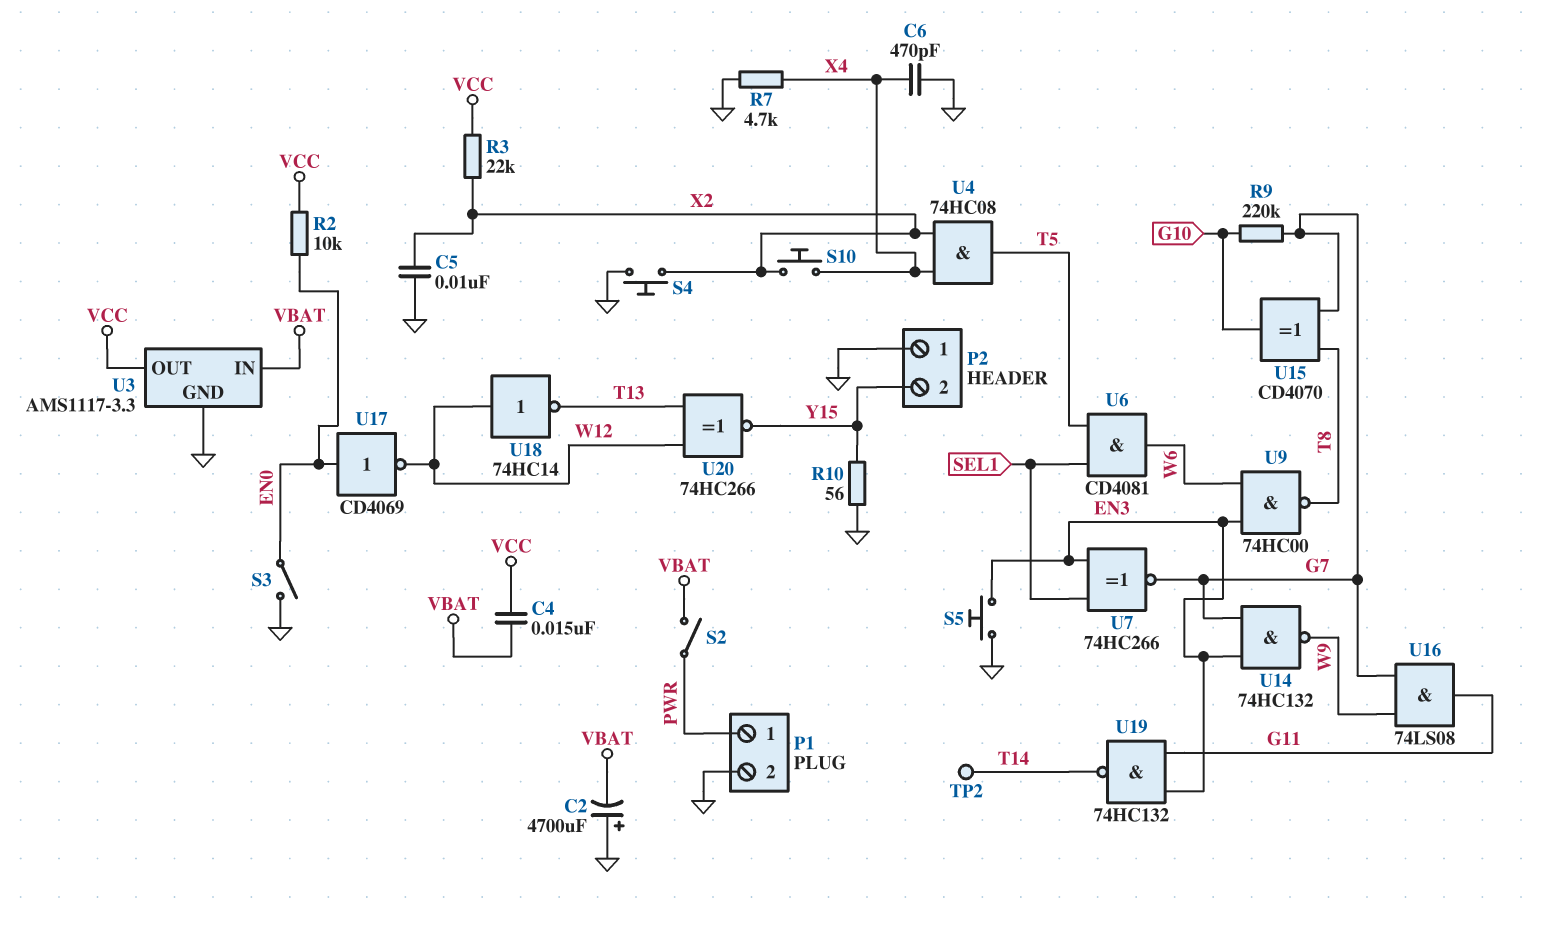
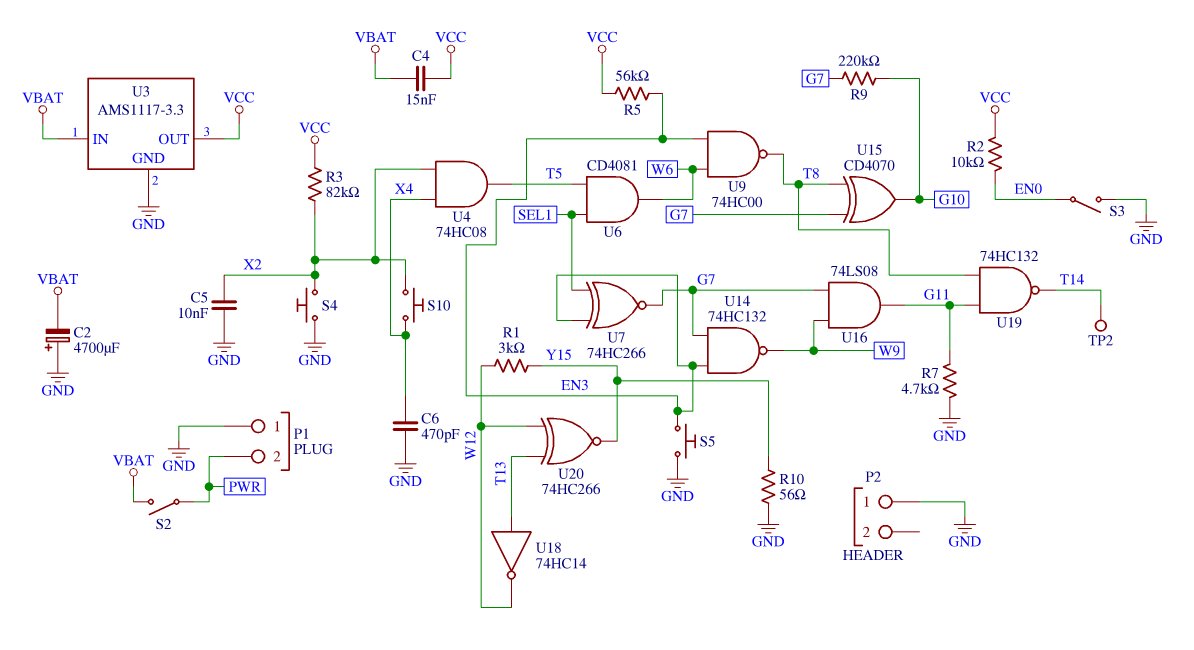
P1 pin 1: PWR -> GND
P1 pin 2: GND -> PWR
P2 pin 2: Y15 -> none
R1: none -> 3k (W12, Y15)
R3: 22k (VCC, X2) -> 82k (VCC, X2)
R5: none -> 56k (EN3, VCC)
R7: 4.7k (GND, X4) -> 4.7k (G11, GND)
U17: NOT CD4069 (in EN0, out W12) -> none
U18: NOT 74HC14 (in W12, out T13) -> NOT 74HC14 (in T13, out W12)
U19: NAND 74HC132 (in EN3, in G11, out T14) -> NAND 74HC132 (in G11, in T8, out T14)

